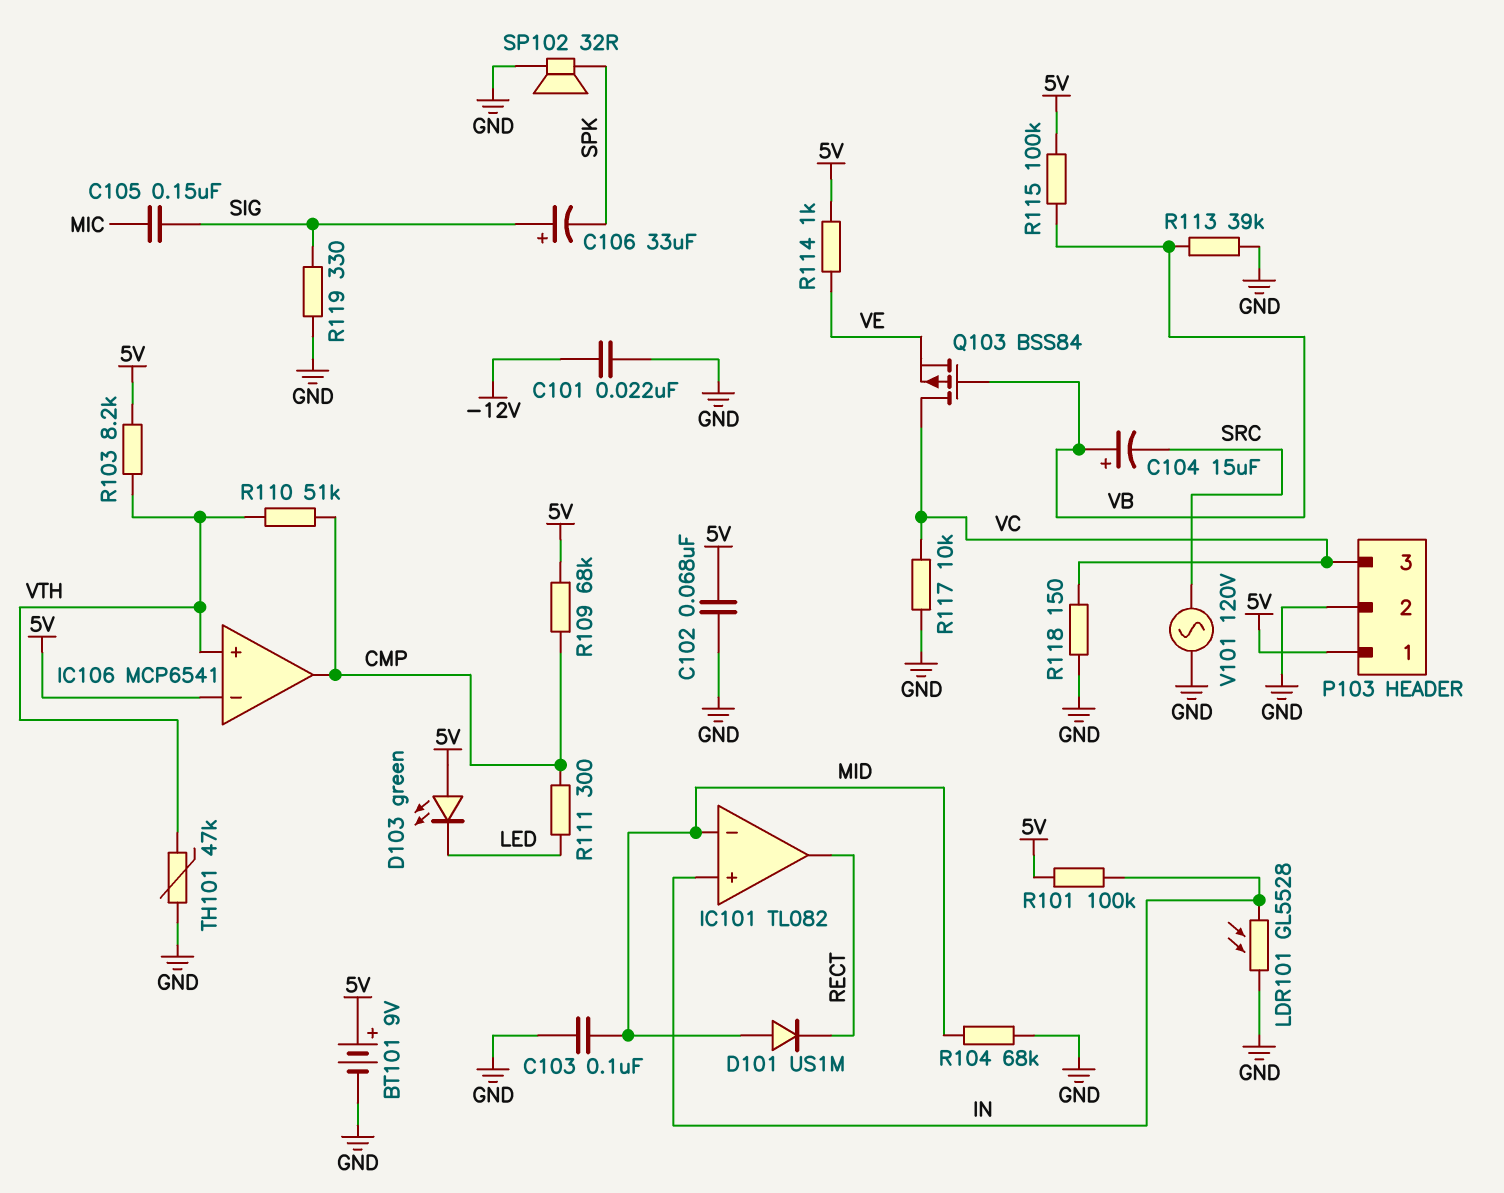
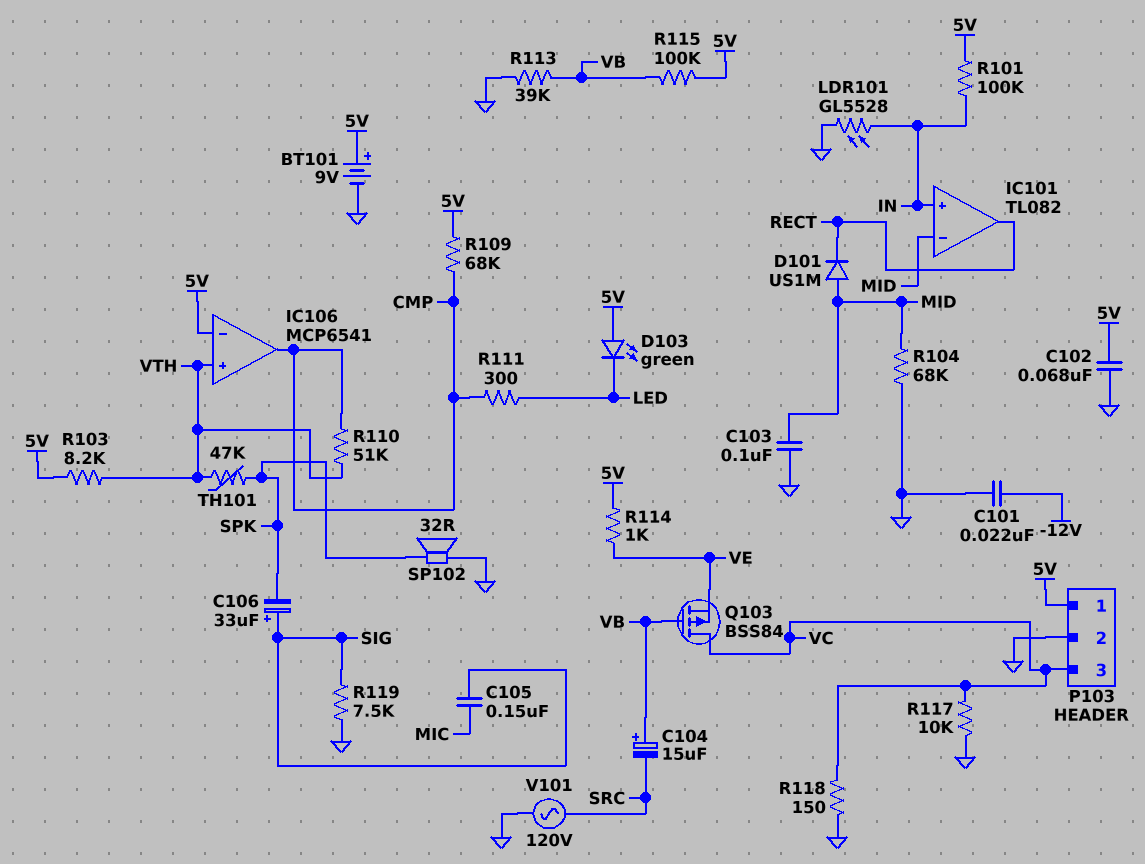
R119: 330 (GND, SIG) -> 7.5k (GND, SIG)
TH101: 47k (GND, VTH) -> 47k (SPK, VTH)

